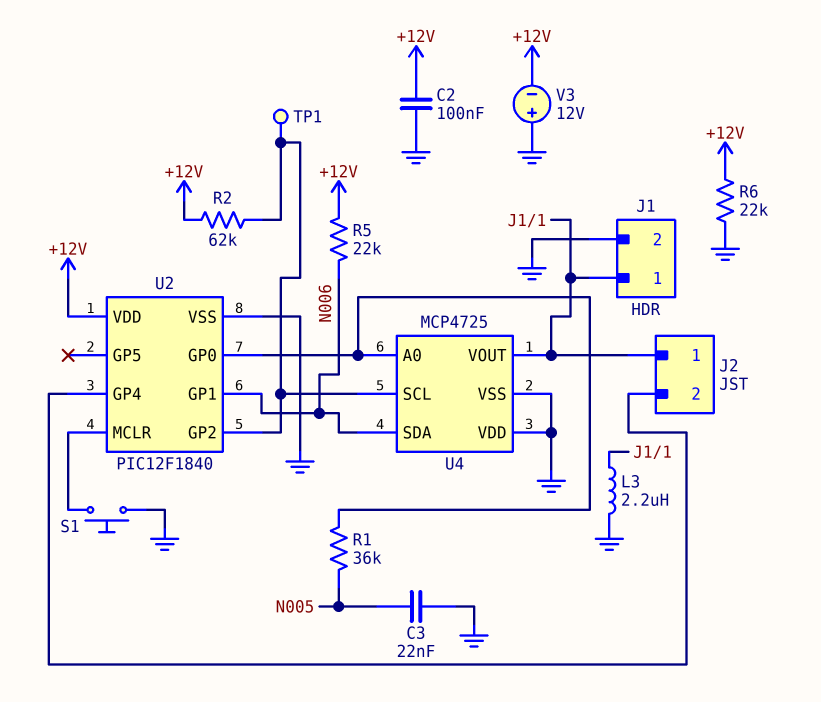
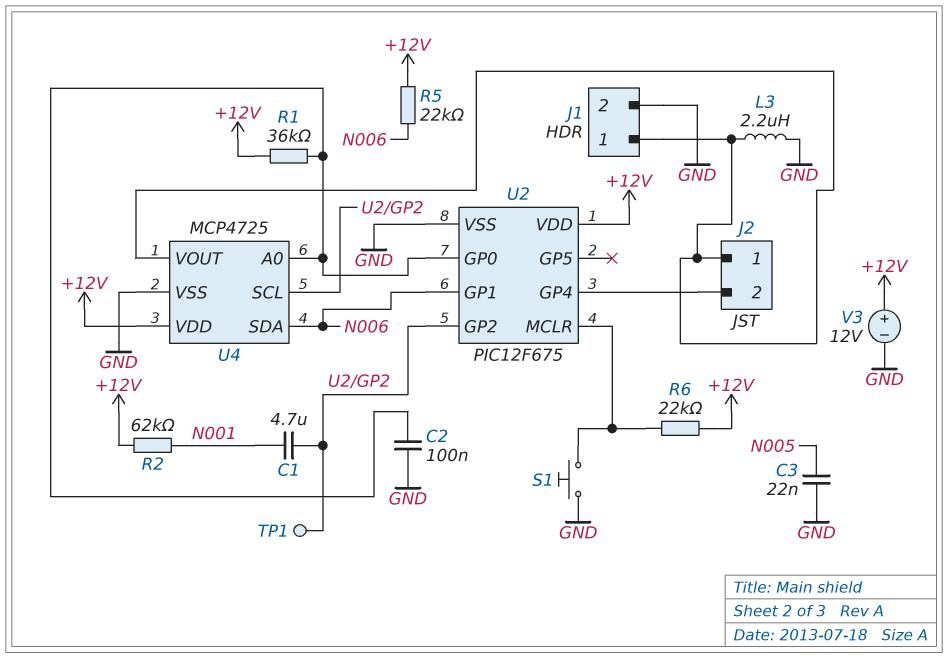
C1: none -> 4.7uF (N001, U2/GP2)
C2: 100nF (+12V, GND) -> 100nF (GND, U2/GP0)
R1: 36k (N005, U2/GP0) -> 36k (+12V, U2/GP0)
R2: 62k (+12V, U2/GP2) -> 62k (+12V, N001)
R6: 22k (+12V, GND) -> 22k (+12V, U2/MCLR)
U2: PIC12F1840 -> PIC12F675
U4 pin VDD: GND -> +12V
V3: 12V (plus GND, minus +12V) -> 12V (plus +12V, minus GND)

